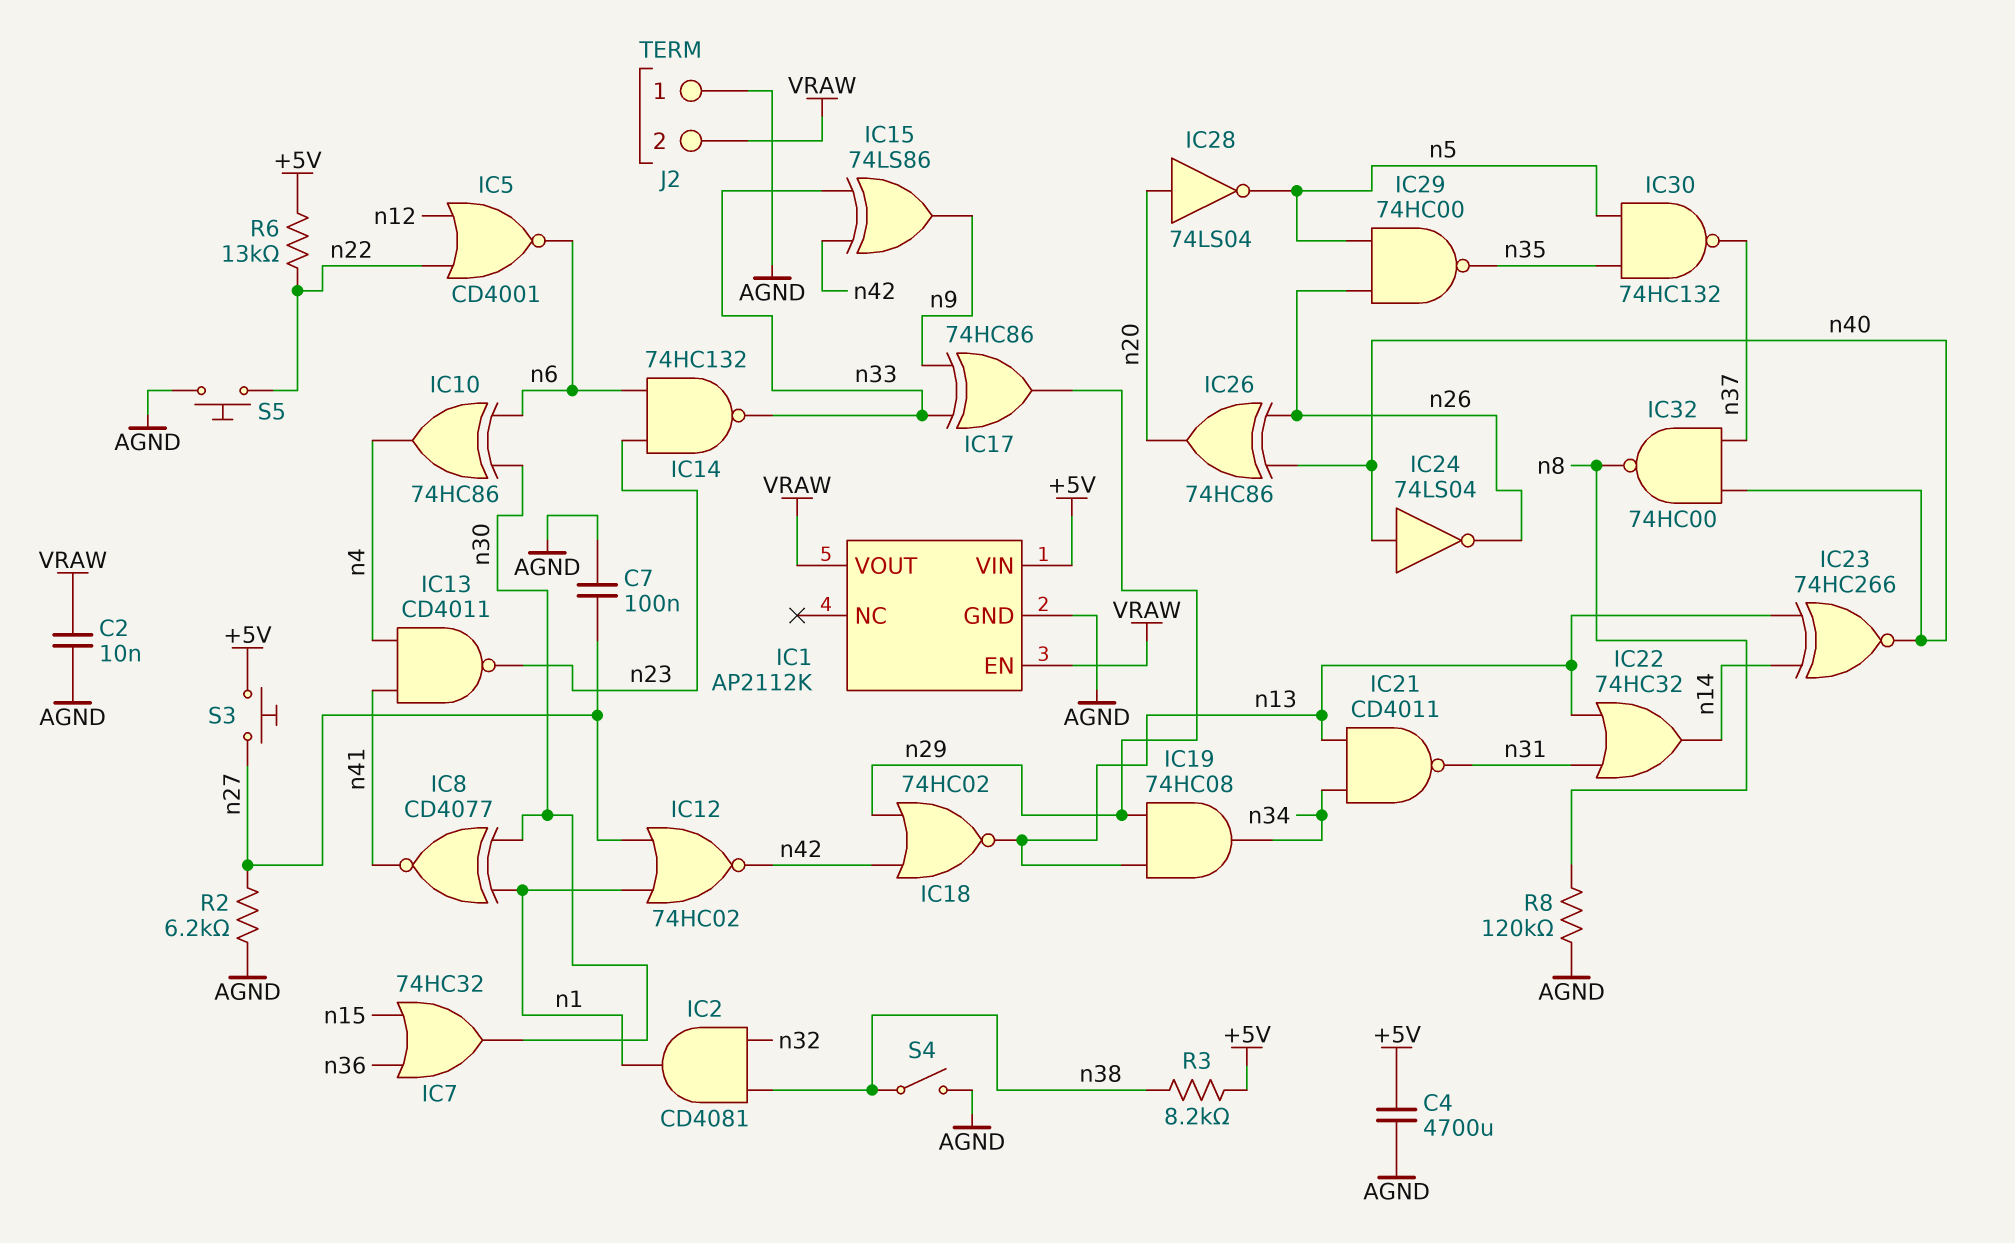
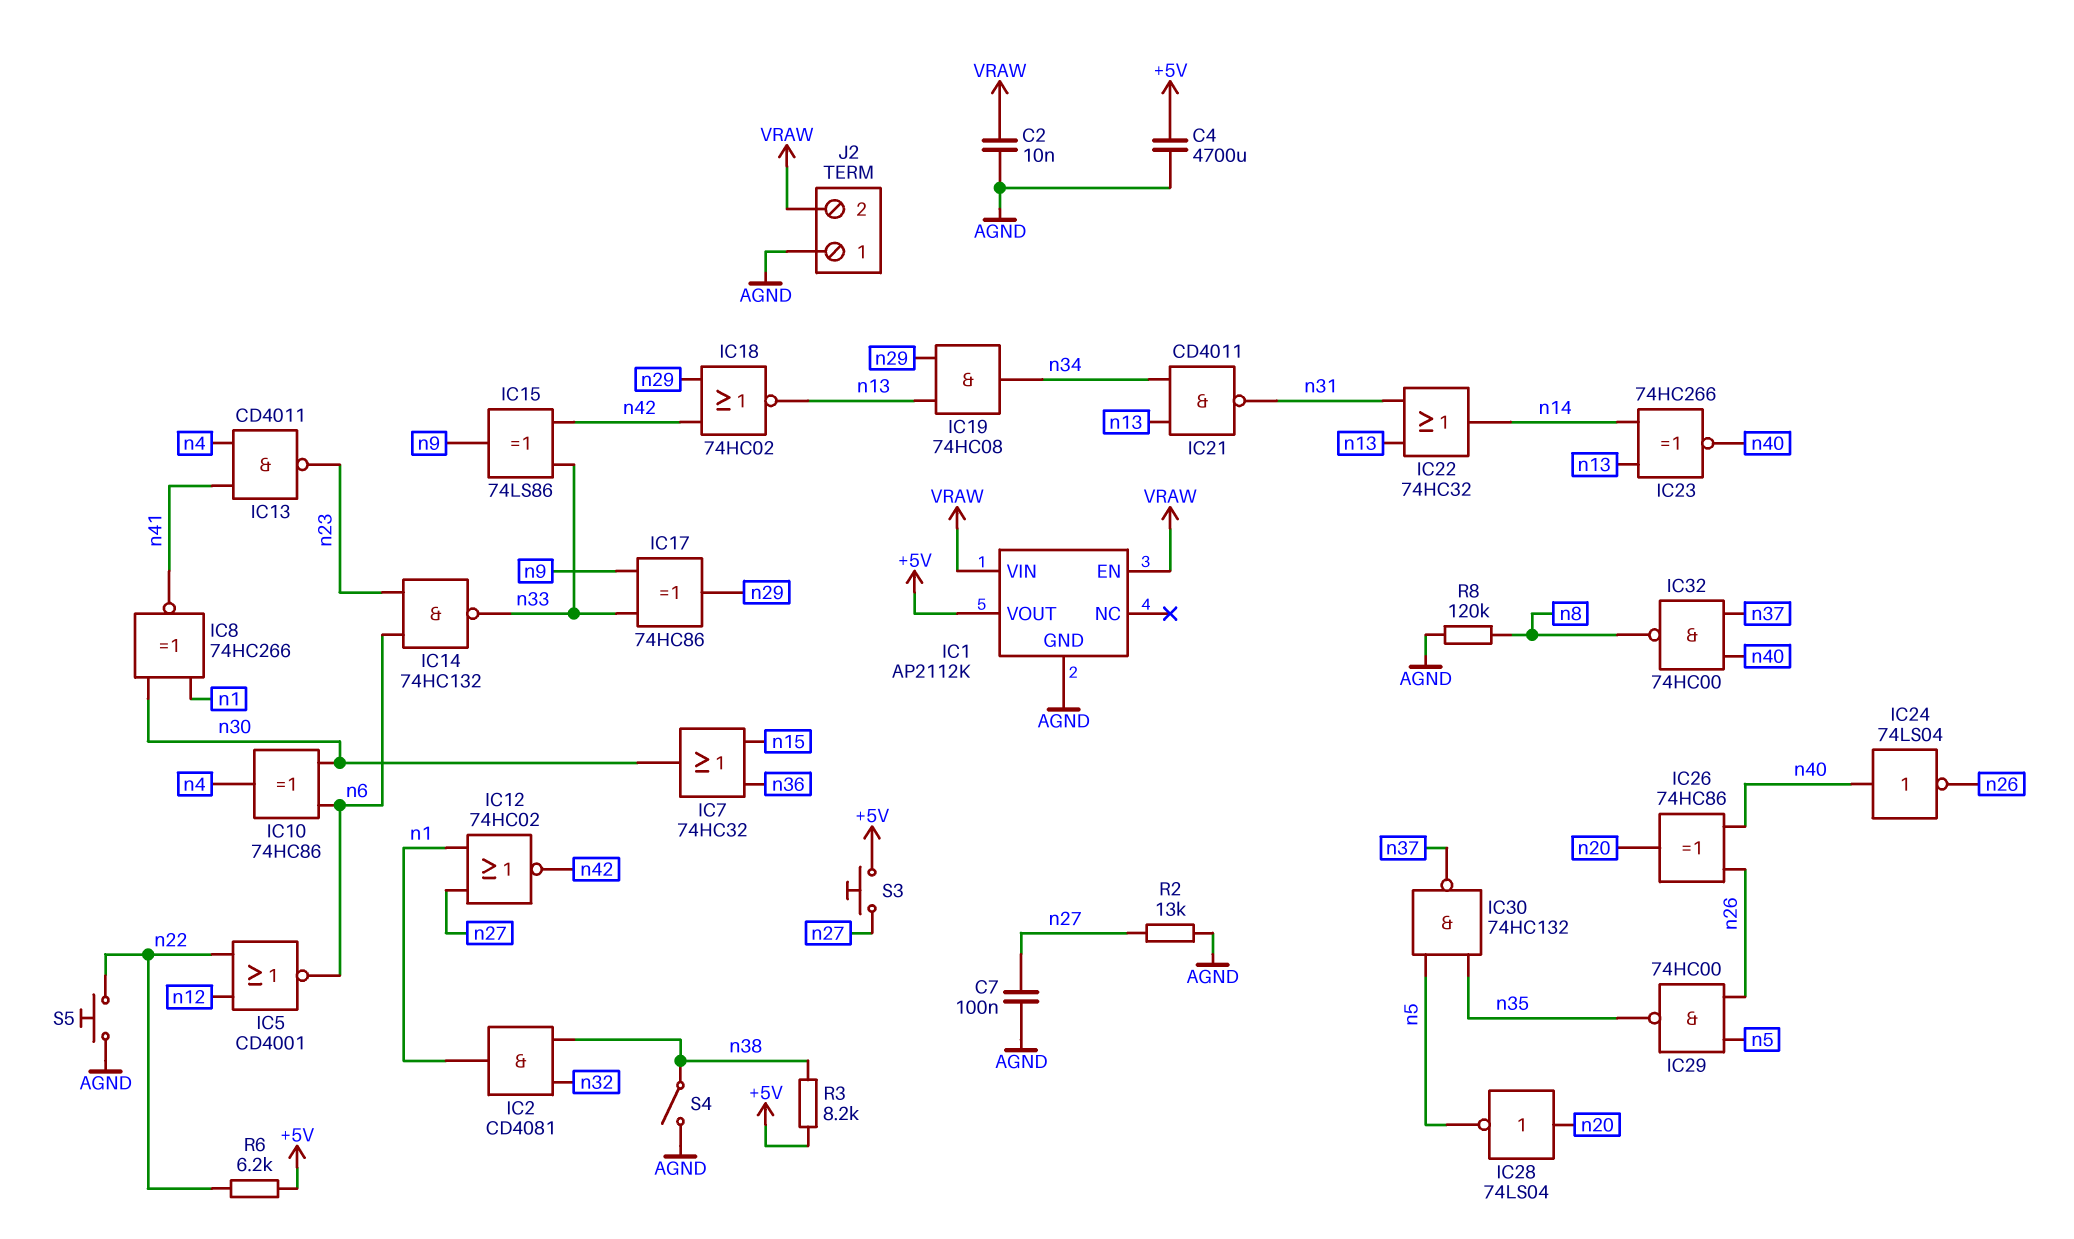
IC1 pin VIN: +5V -> VRAW
IC1 pin VOUT: VRAW -> +5V
IC8: XNOR CD4077 (in n1, in n30, out n41) -> XNOR 74HC266 (in n1, in n30, out n41)
R2: 6.2k (AGND, n27) -> 13k (AGND, n27)
R6: 13k (+5V, n22) -> 6.2k (+5V, n22)

